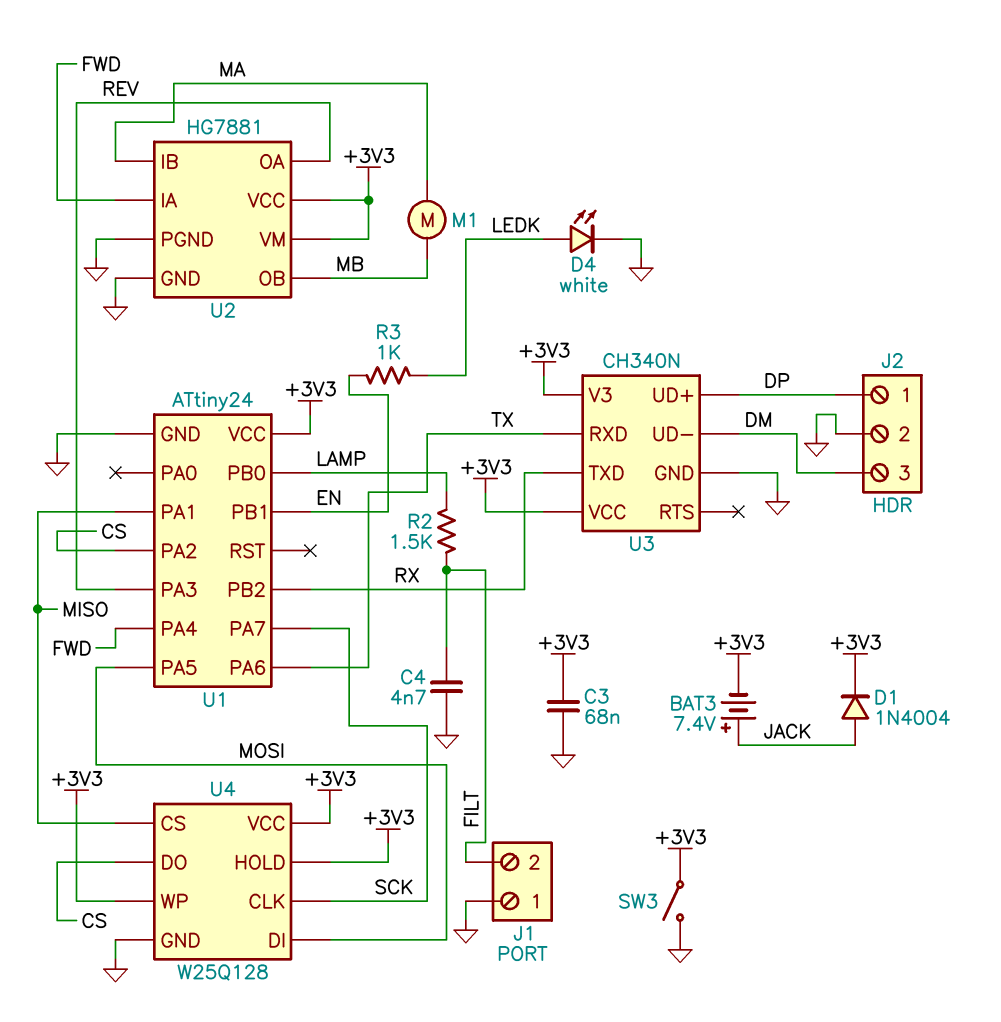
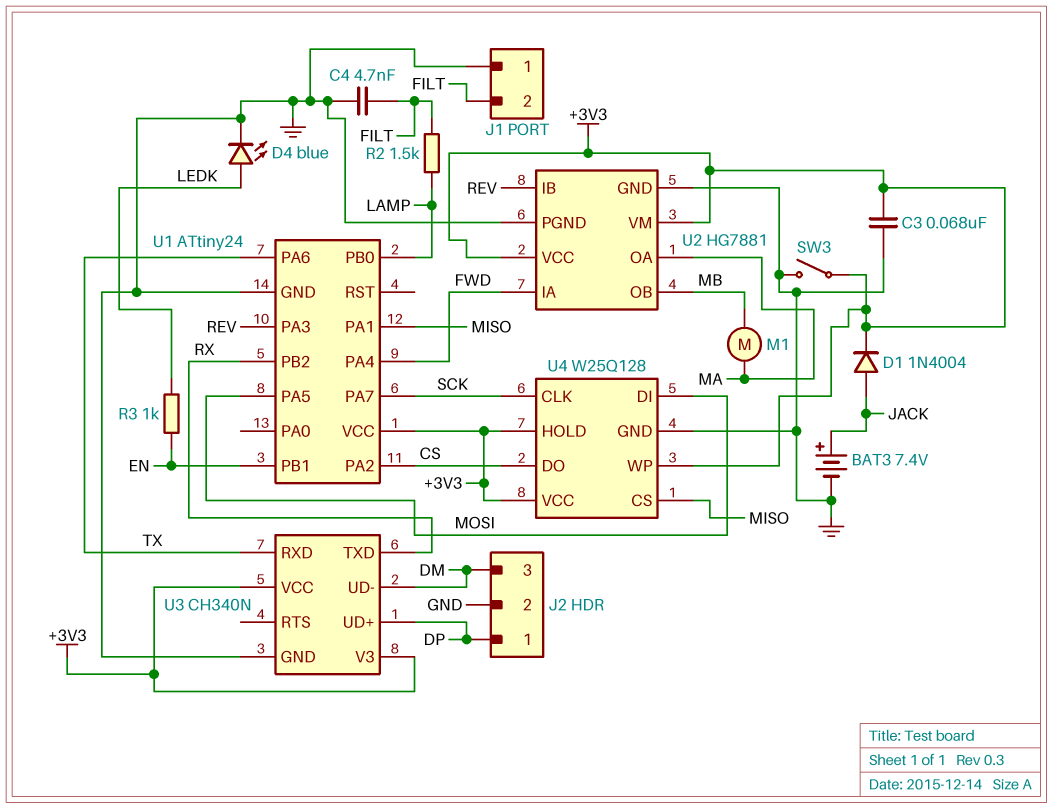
BAT3: 7.4V (plus JACK, minus +3V3) -> 7.4V (plus JACK, minus GND)
D4: LED white (A LEDK, K GND) -> LED blue (A LEDK, K GND)
U2 pin IB: MA -> REV
U2 pin OA: REV -> MA

